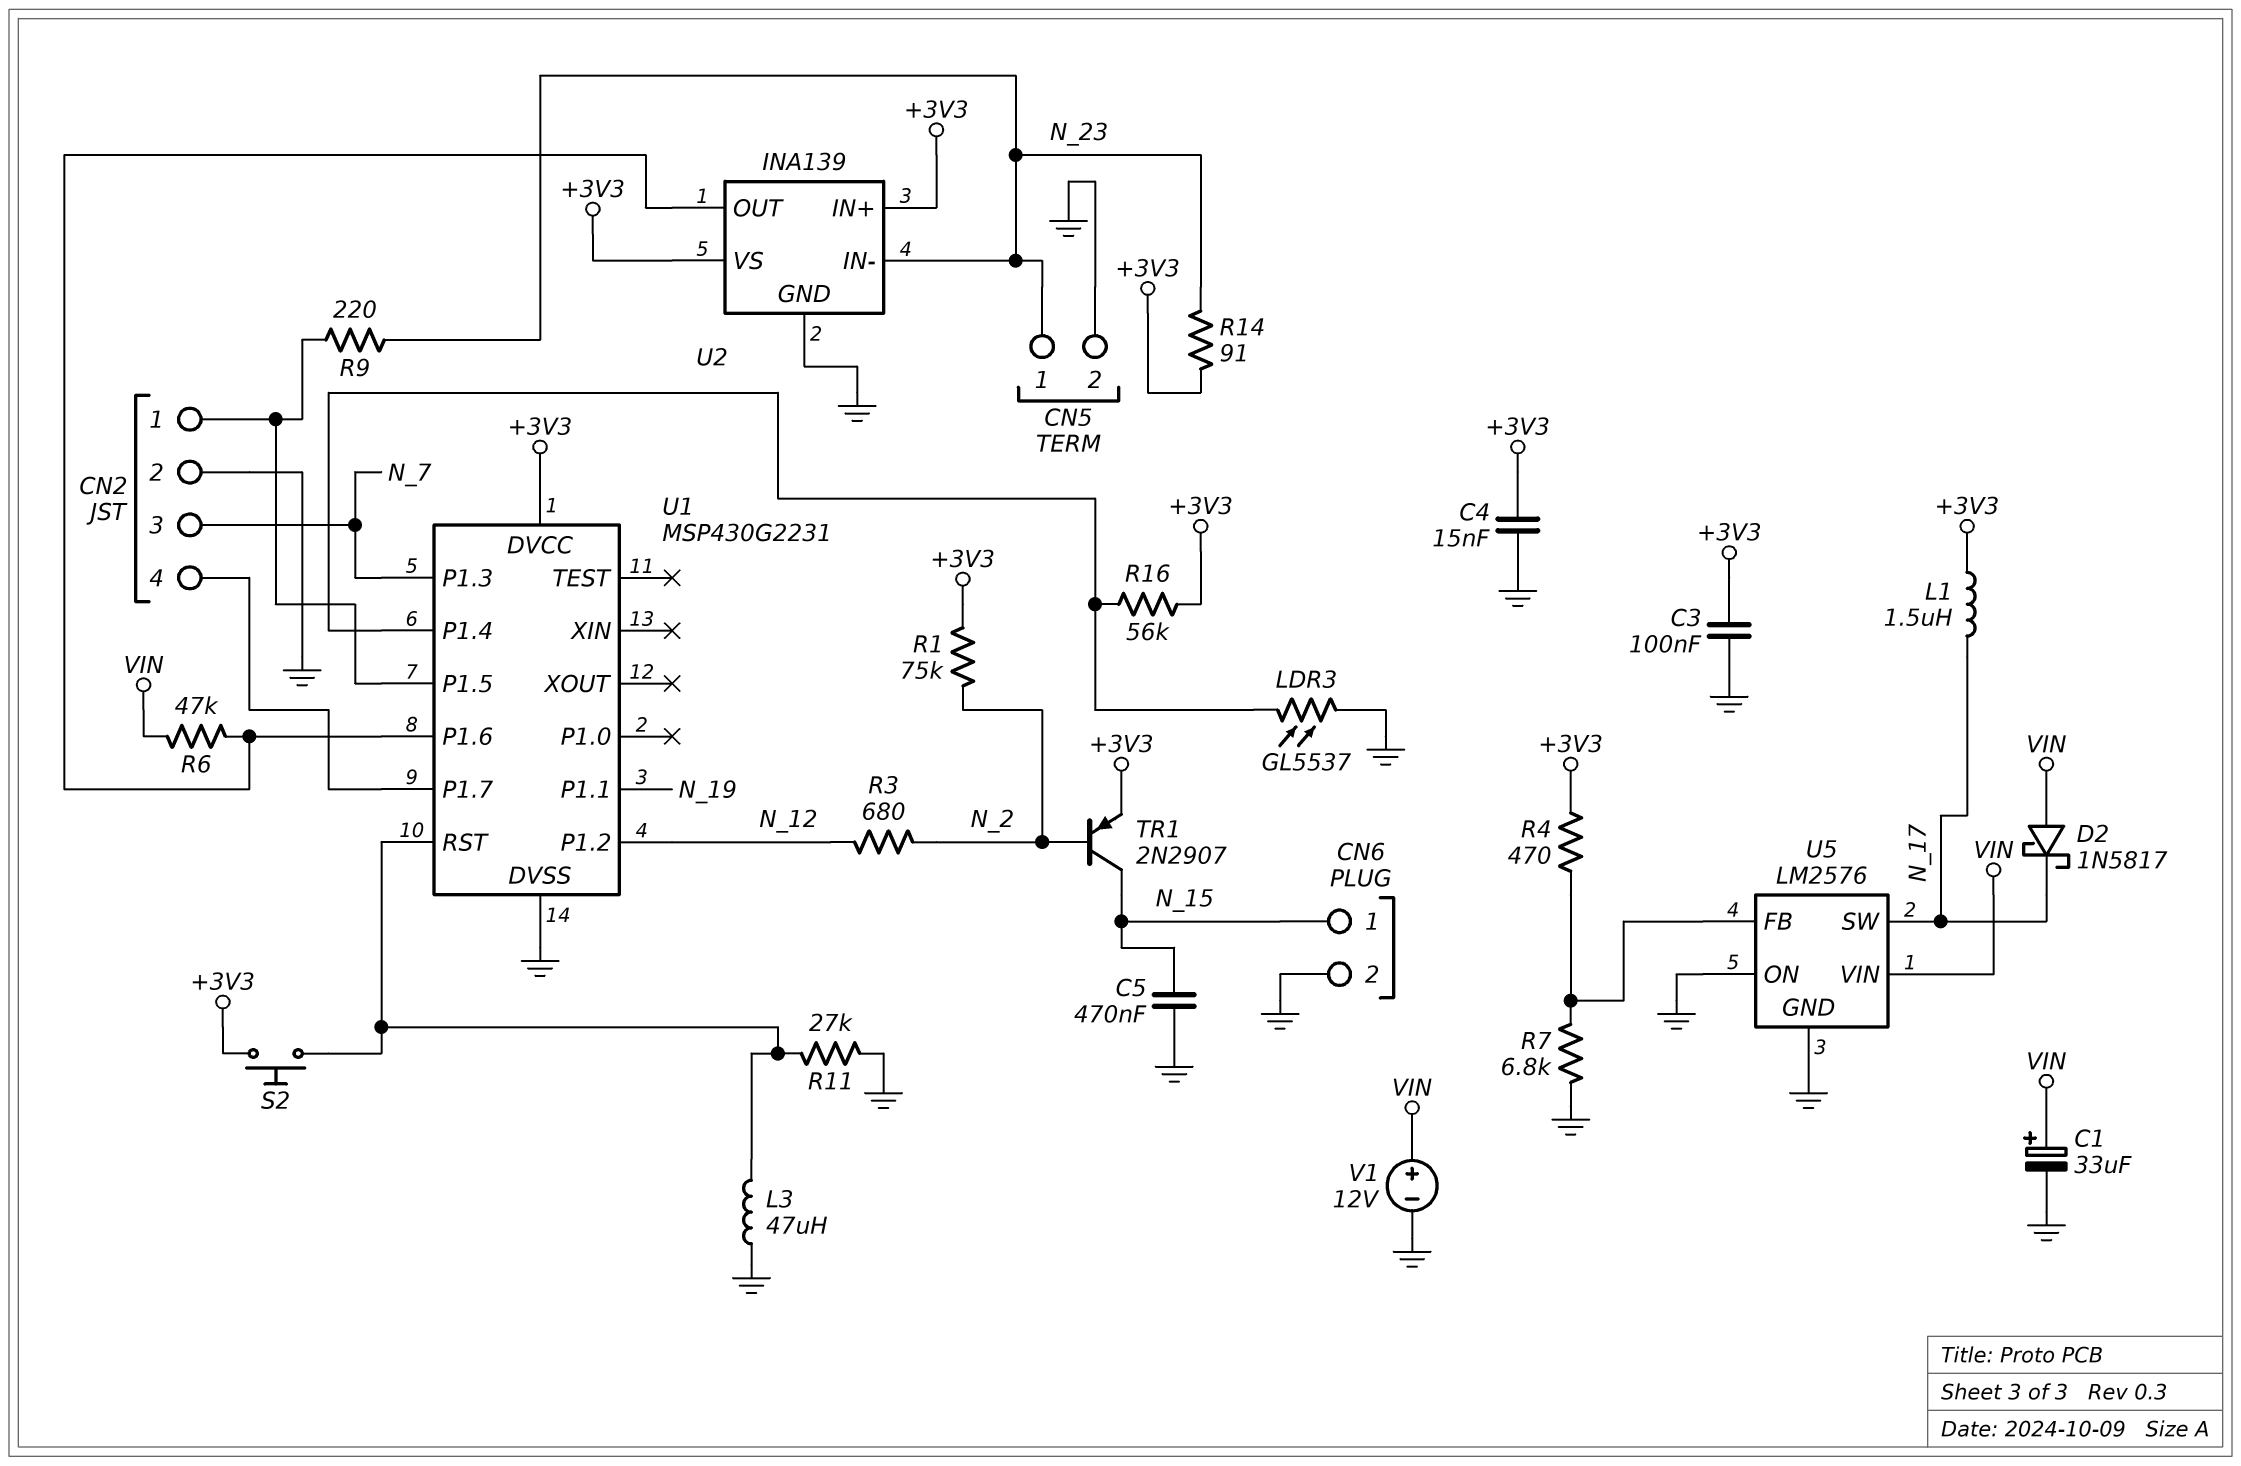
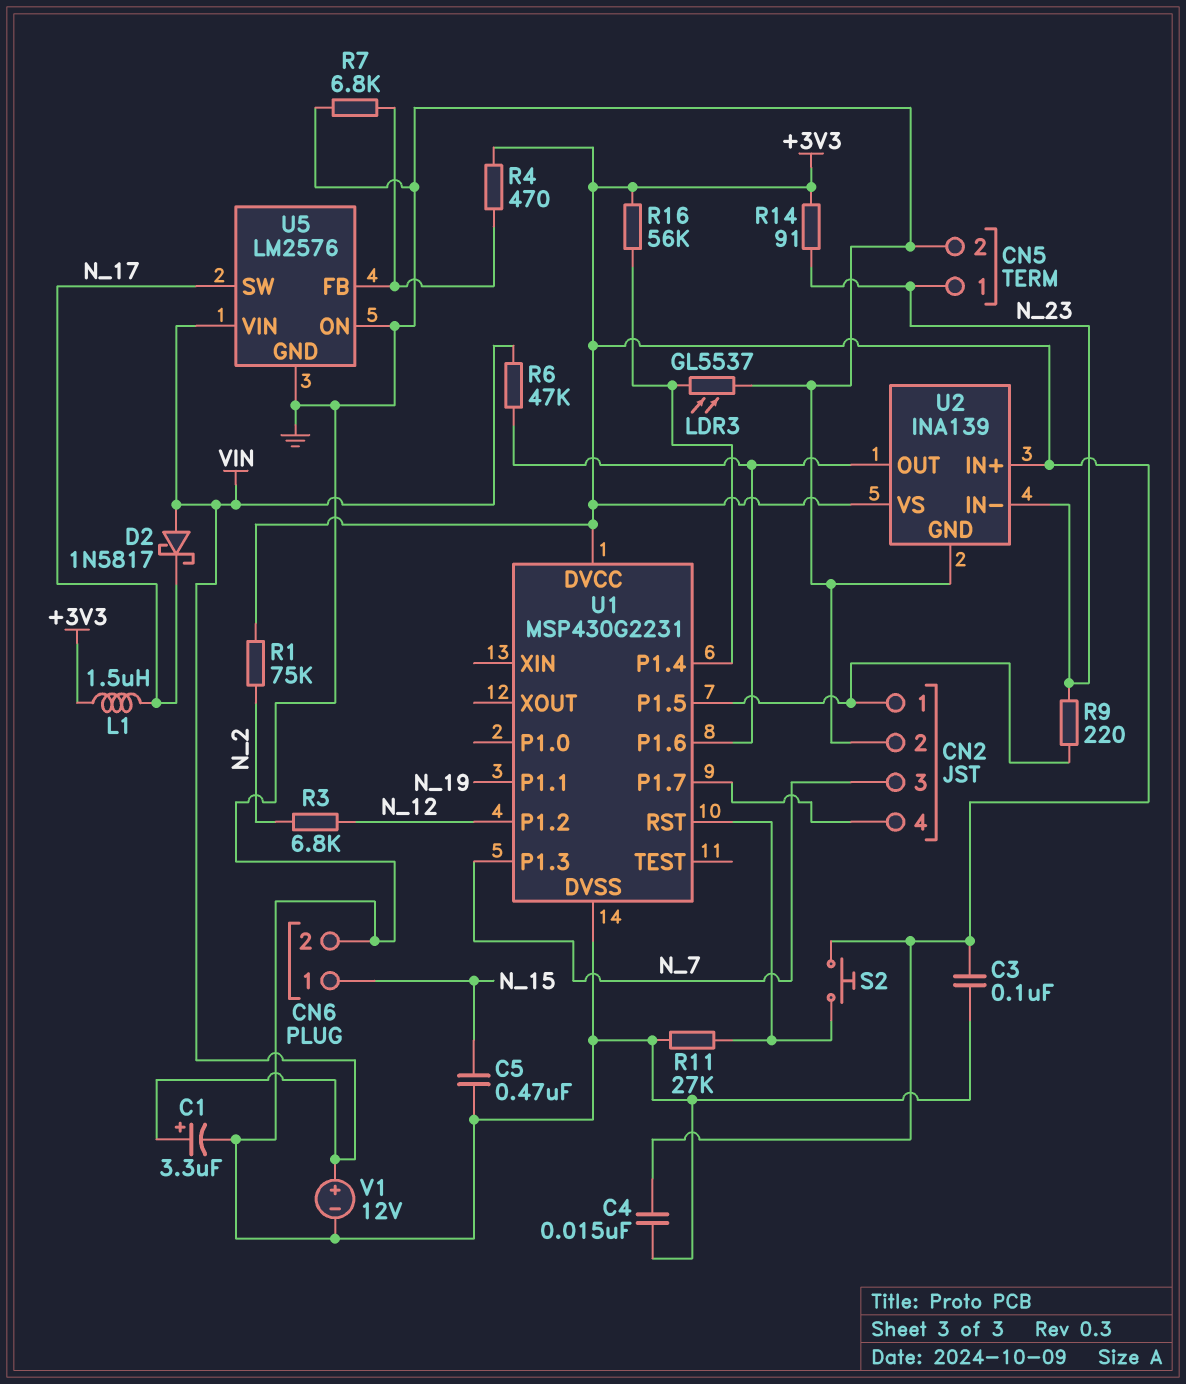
C1: 33uF (plus VIN, minus GND) -> 3.3uF (plus VIN, minus GND)
L3: 47uH (GND, U1/RST) -> none
R3: 680 (N_2, N_12) -> 6.8k (N_2, N_12)
TR1: PNP 2N2907 (B N_2, C N_15, E +3V3) -> none

